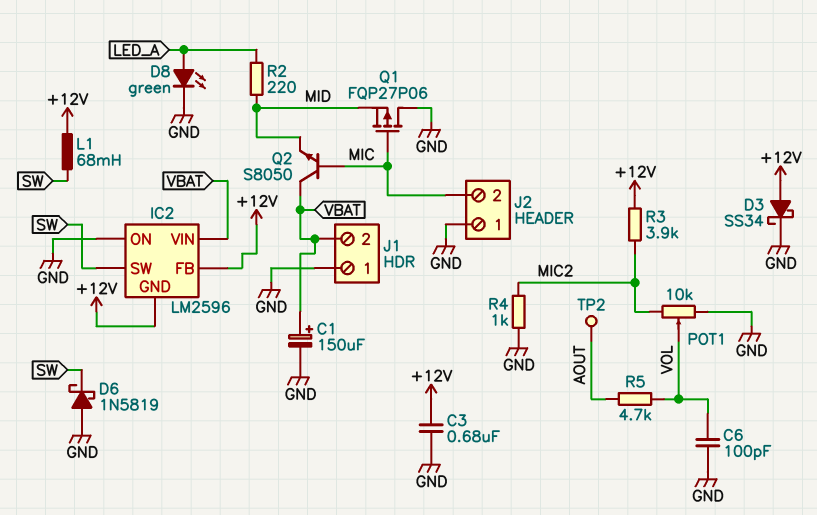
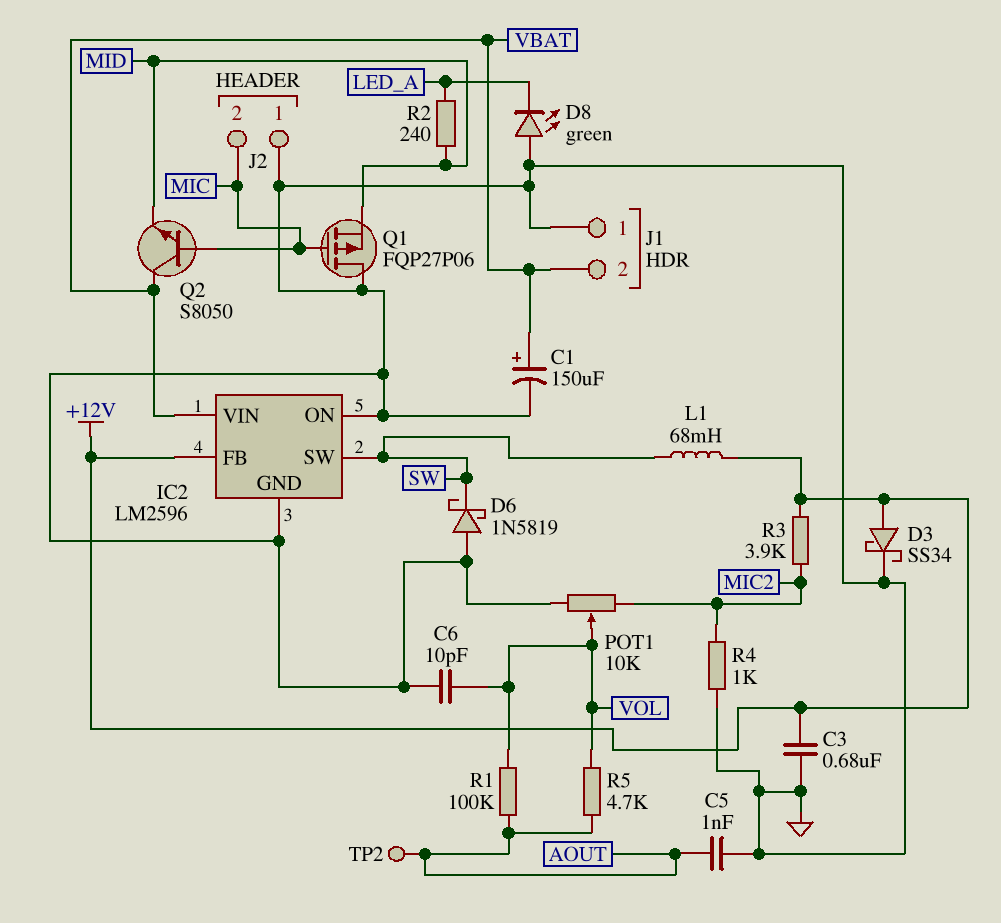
C5: none -> 1nF (AOUT, GND)
C6: 100pF (GND, VOL) -> 10pF (GND, VOL)
D8: LED green (A LED_A, K GND) -> LED green (A GND, K LED_A)
IC2 pin GND: +12V -> GND
R1: none -> 100k (AOUT, VOL)
R2: 220 (LED_A, MID) -> 240 (LED_A, MID)

